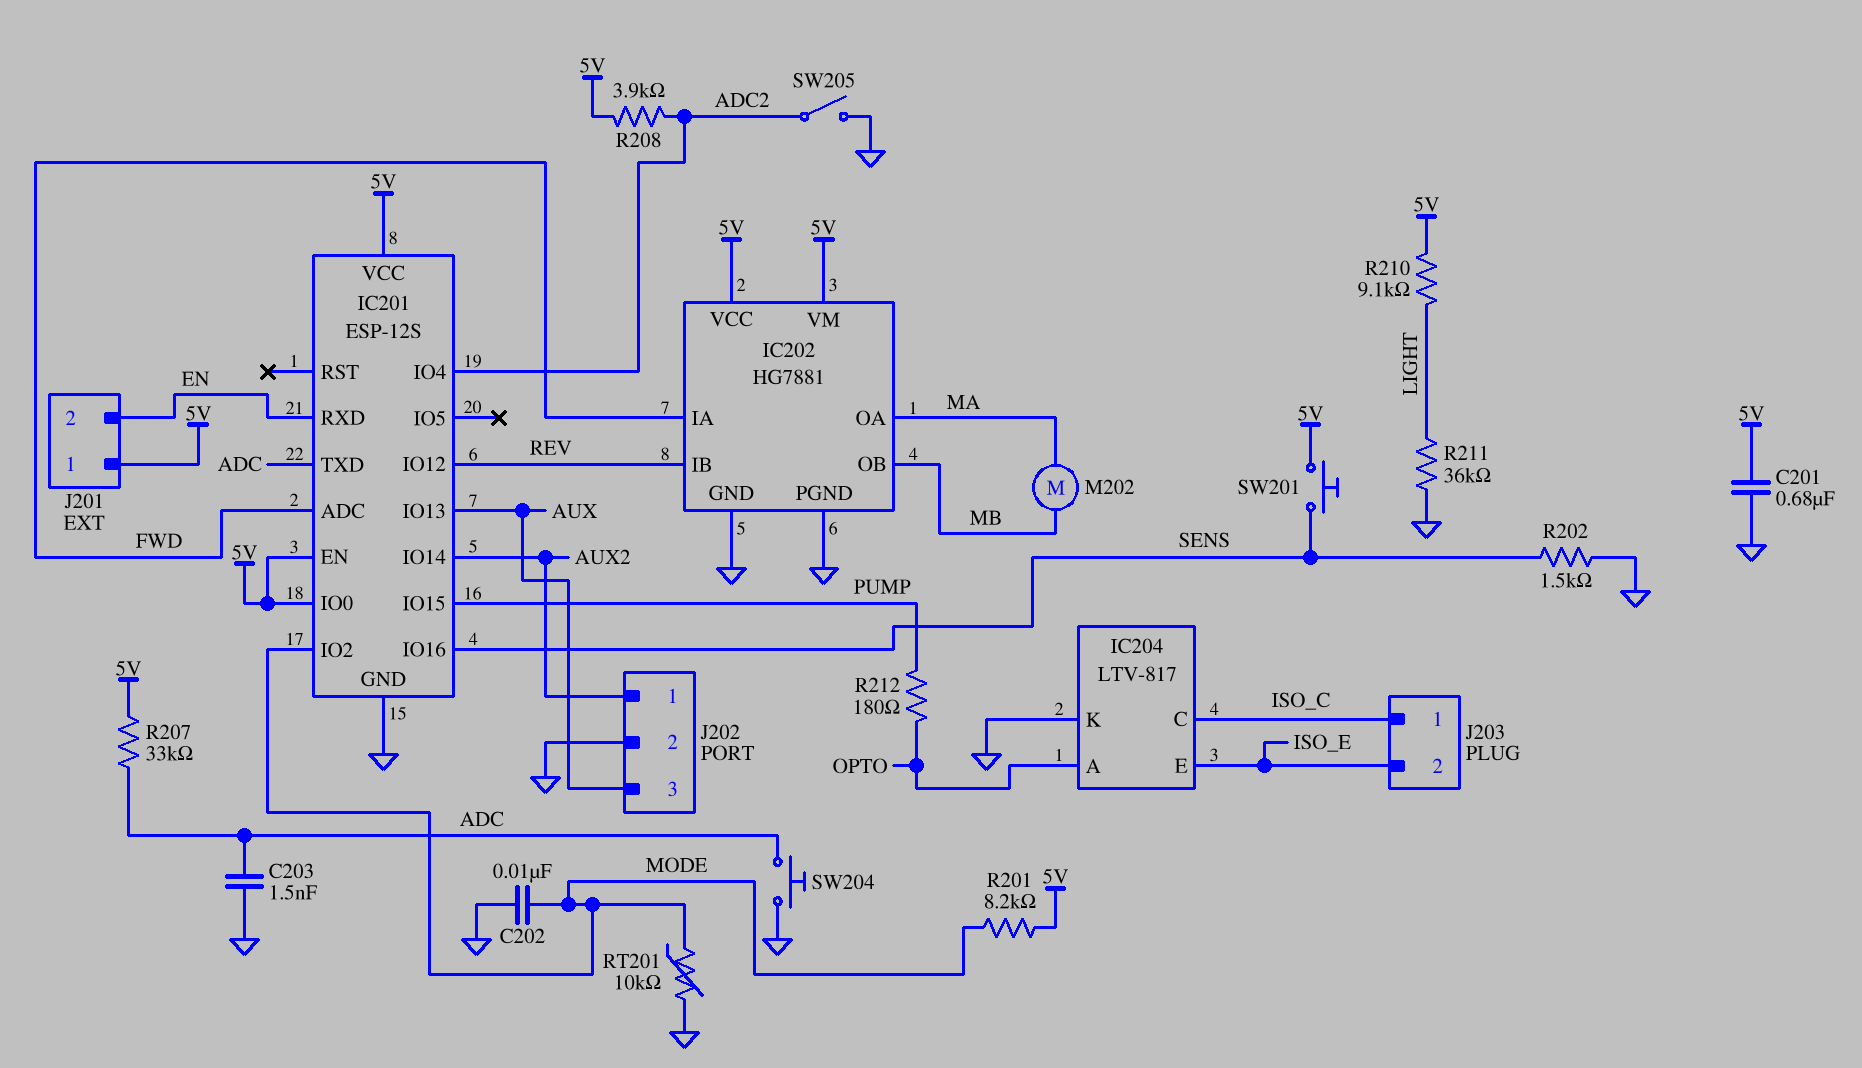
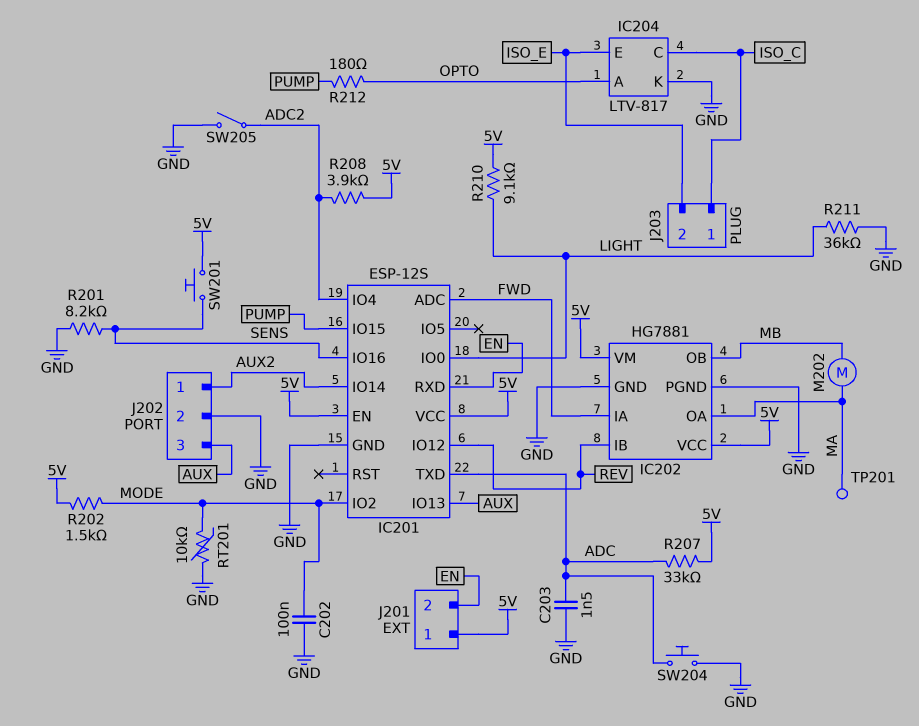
C201: 680nF (5V, GND) -> none
C202: 10nF (GND, MODE) -> 100nF (GND, MODE)
IC201 pin IO0: 5V -> LIGHT
R201: 8.2k (5V, MODE) -> 8.2k (GND, SENS)
R202: 1.5k (GND, SENS) -> 1.5k (5V, MODE)
TP201: none -> test point (MA)

